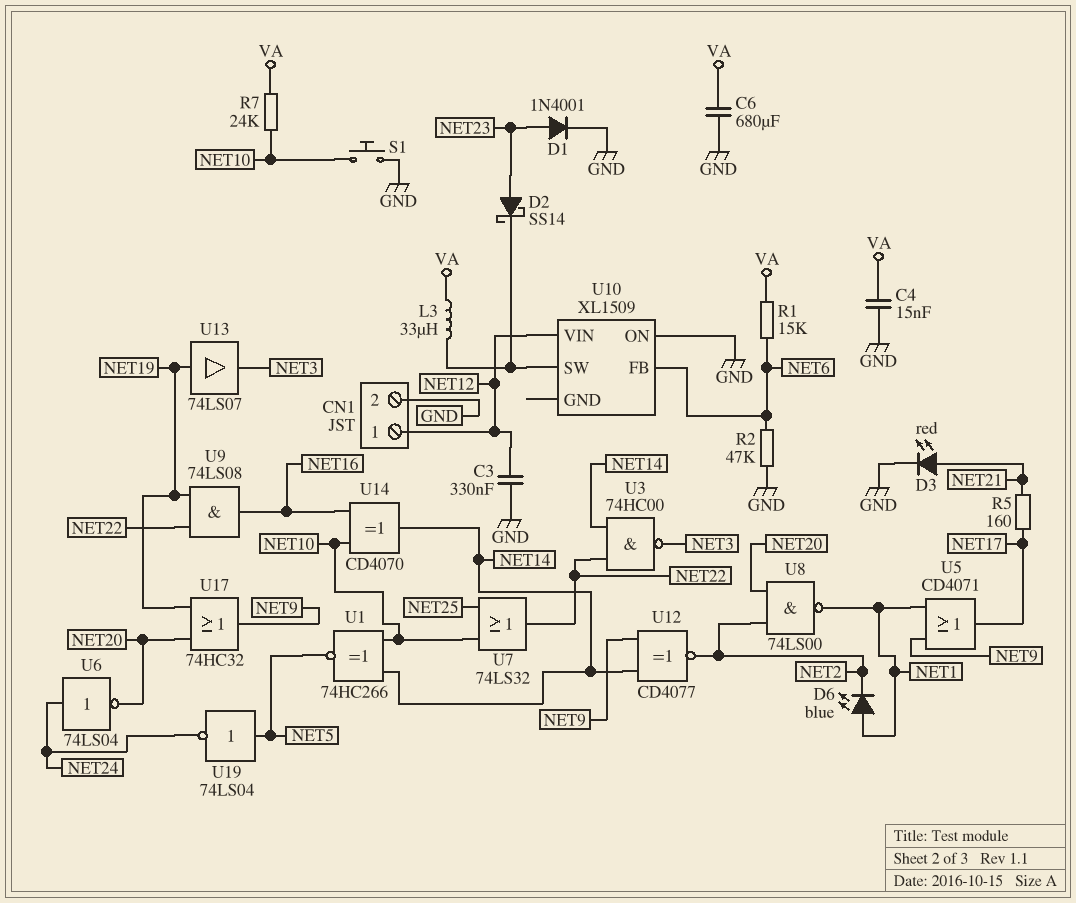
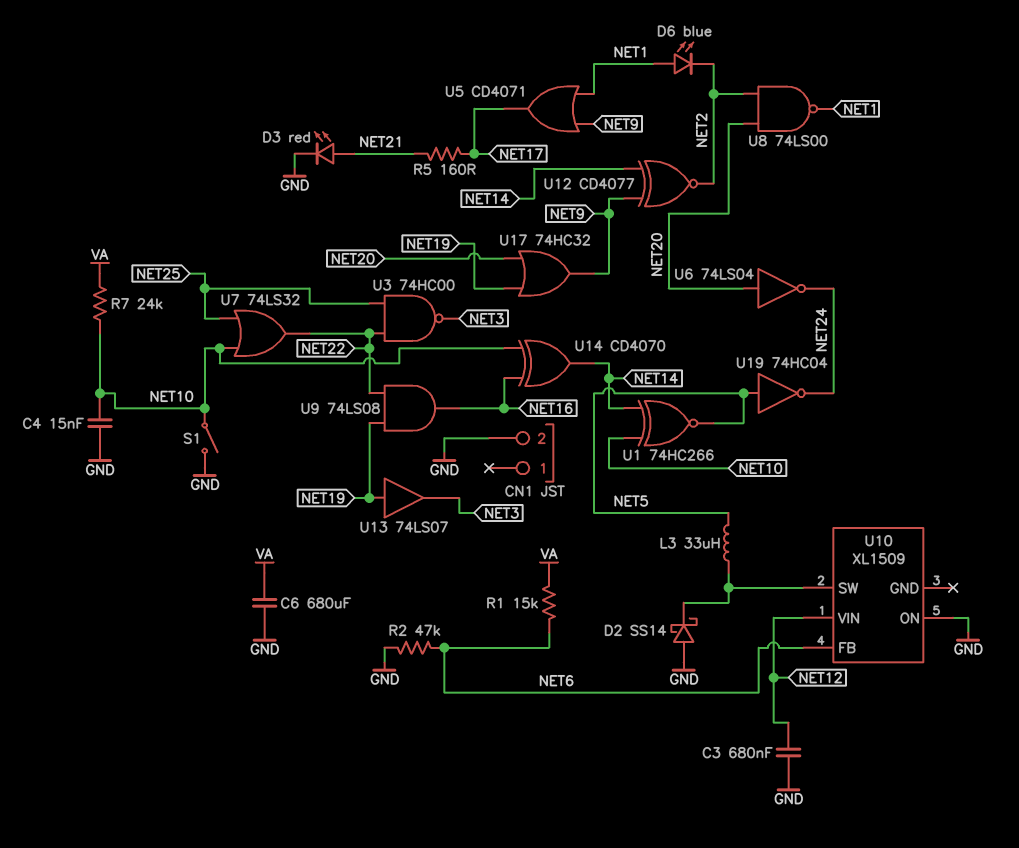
C3: 330nF (GND, NET12) -> 680nF (GND, NET12)
C4: 15nF (GND, VA) -> 15nF (GND, NET10)
CN1 pin 1: NET12 -> none
D1: diode 1N4001 (A NET23, K GND) -> none
D2: schottky SS14 (A NET23, K U10/SW) -> schottky SS14 (A GND, K U10/SW)
L3: 33uH (U10/SW, VA) -> 33uH (NET5, U10/SW)
S1: button (GND, NET10) -> switch (GND, NET10)
U3: NAND 74HC00 (in NET14, in NET22, out NET3) -> NAND 74HC00 (in NET22, in NET25, out NET3)
U6: NOT 74LS04 (in NET24, out NET20) -> NOT 74LS04 (in NET20, out NET24)
U19: NOT 74LS04 (in NET5, out NET24) -> NOT 74HC04 (in NET5, out NET24)

